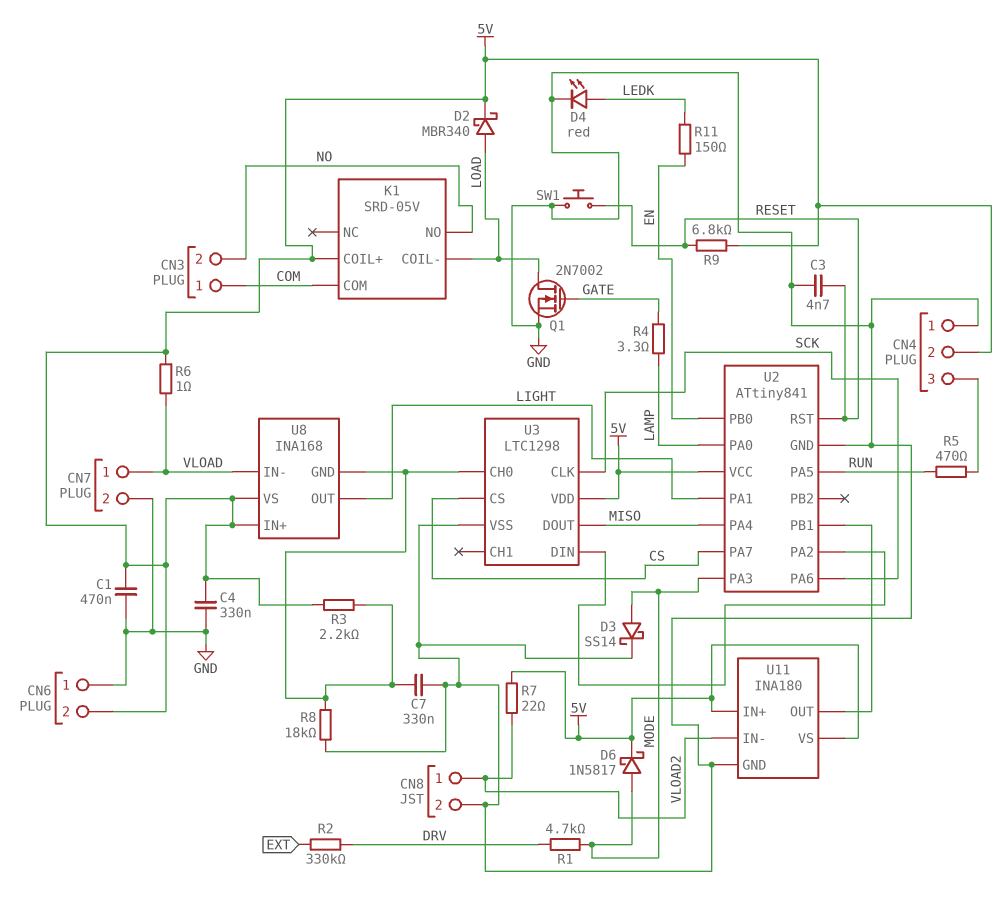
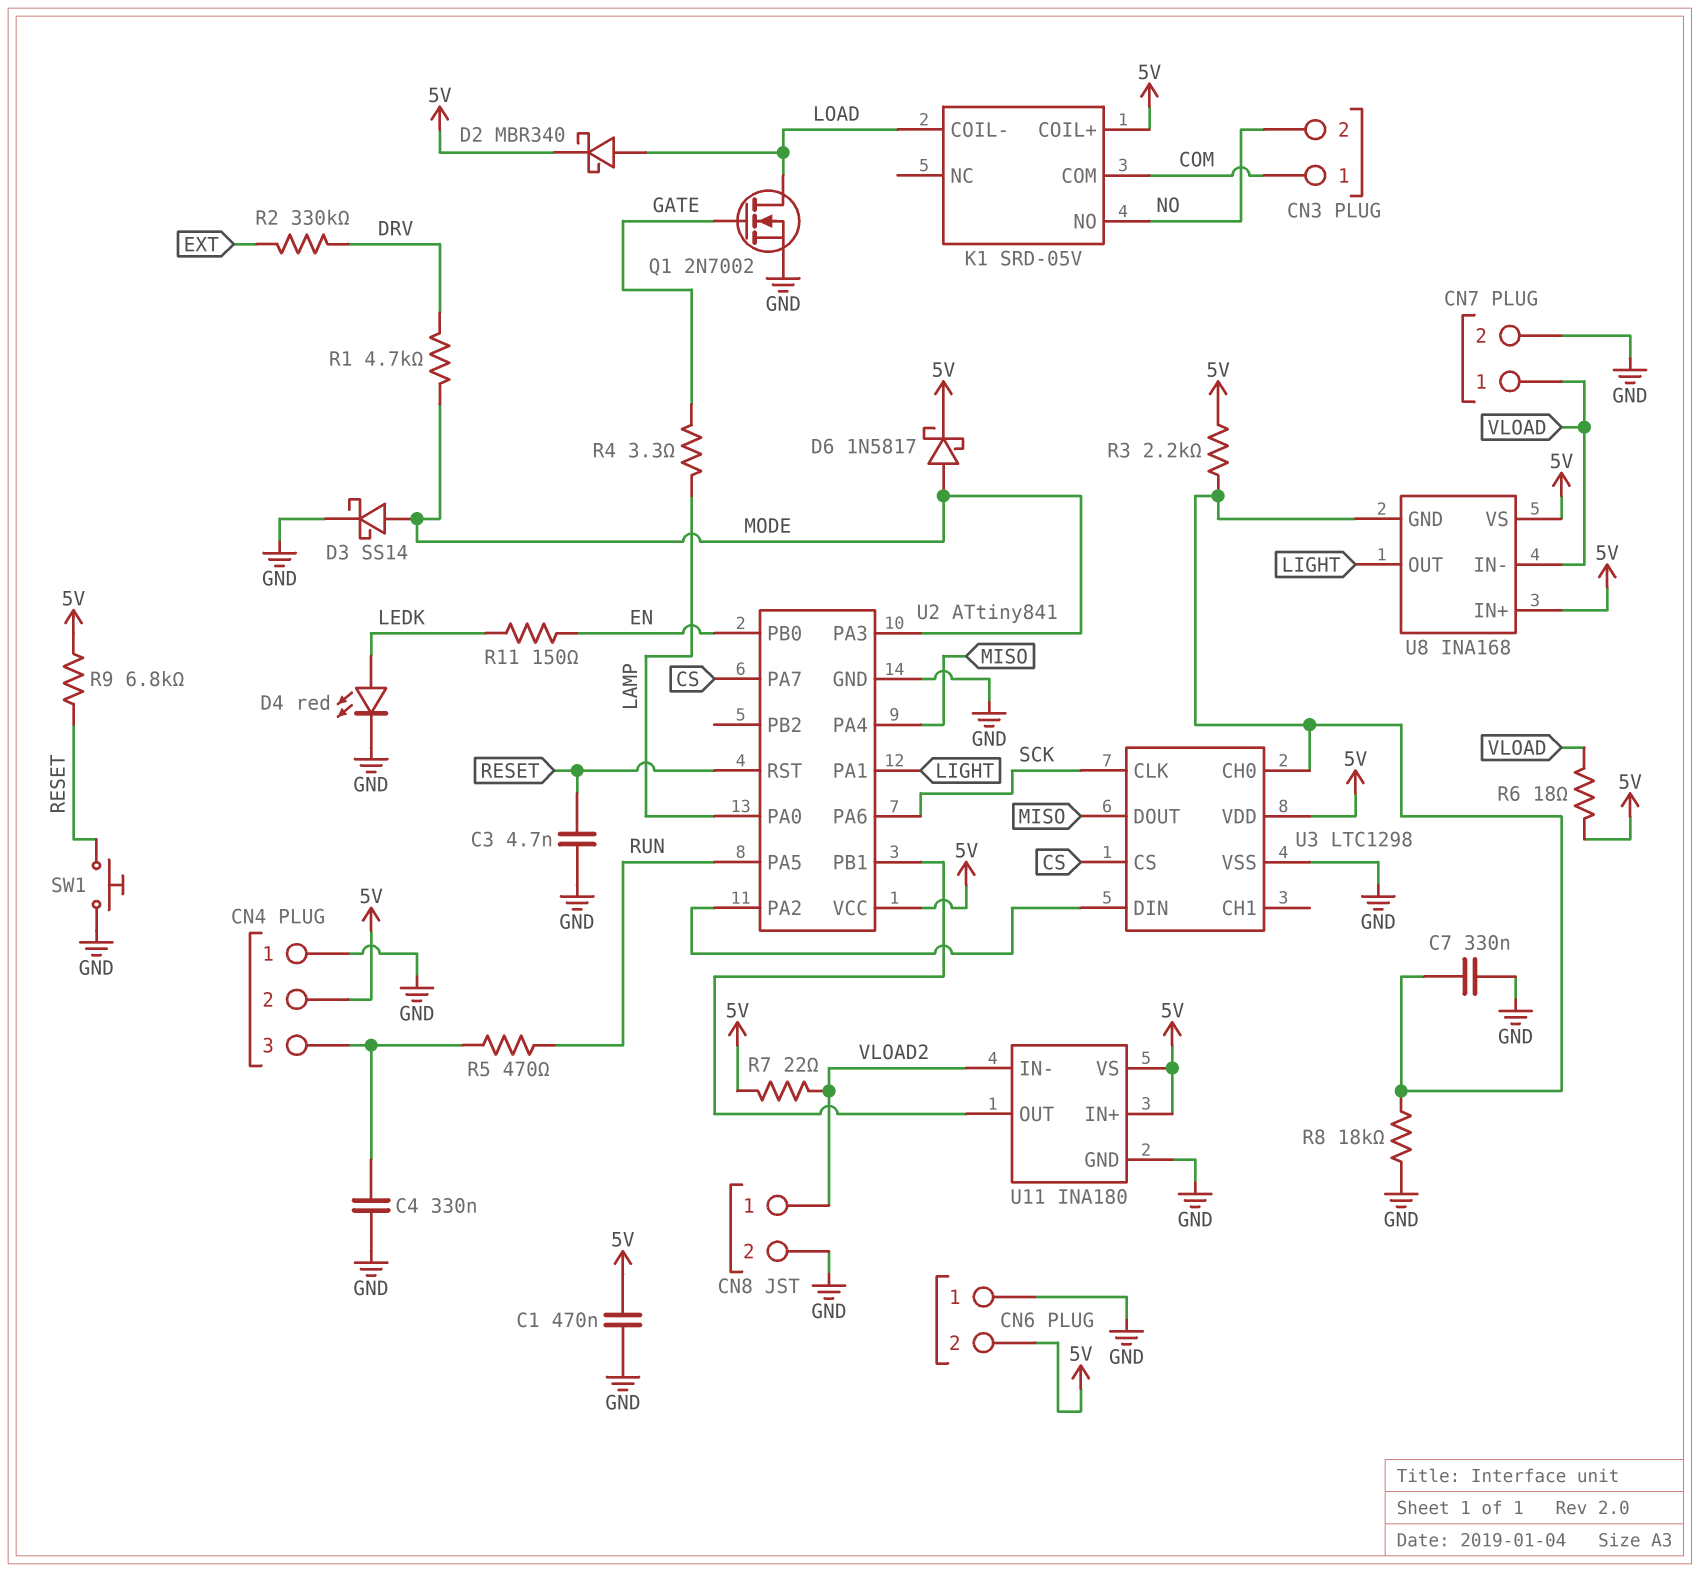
C4: 330nF (5V, GND) -> 330nF (CN4/3, GND)
R6: 1 (5V, VLOAD) -> 18 (5V, VLOAD)

